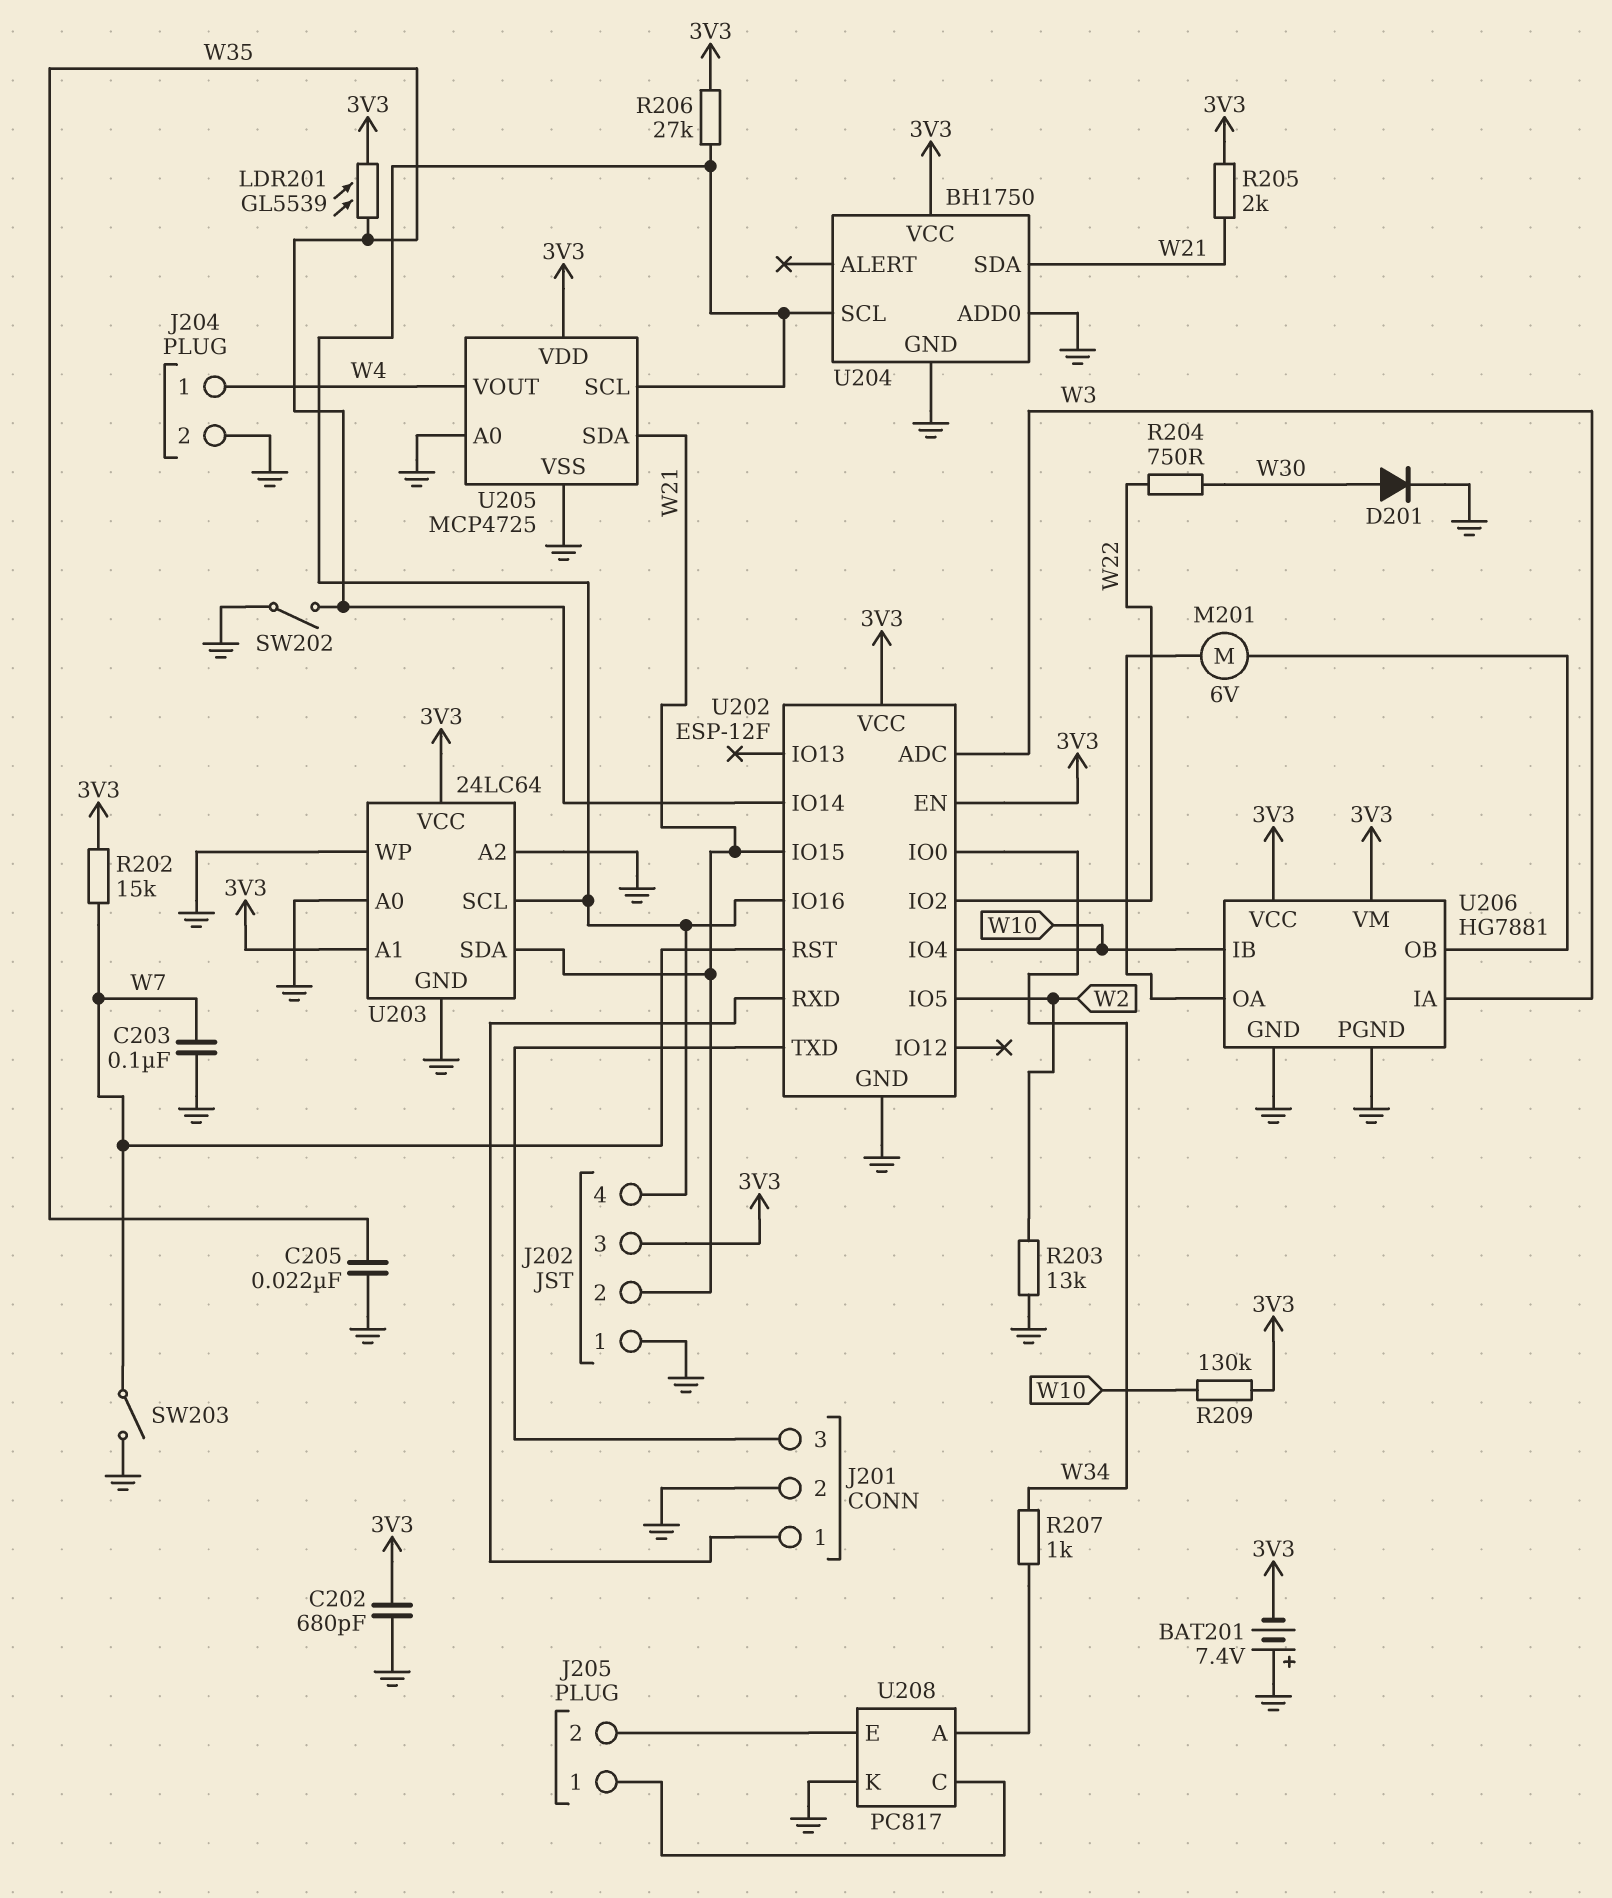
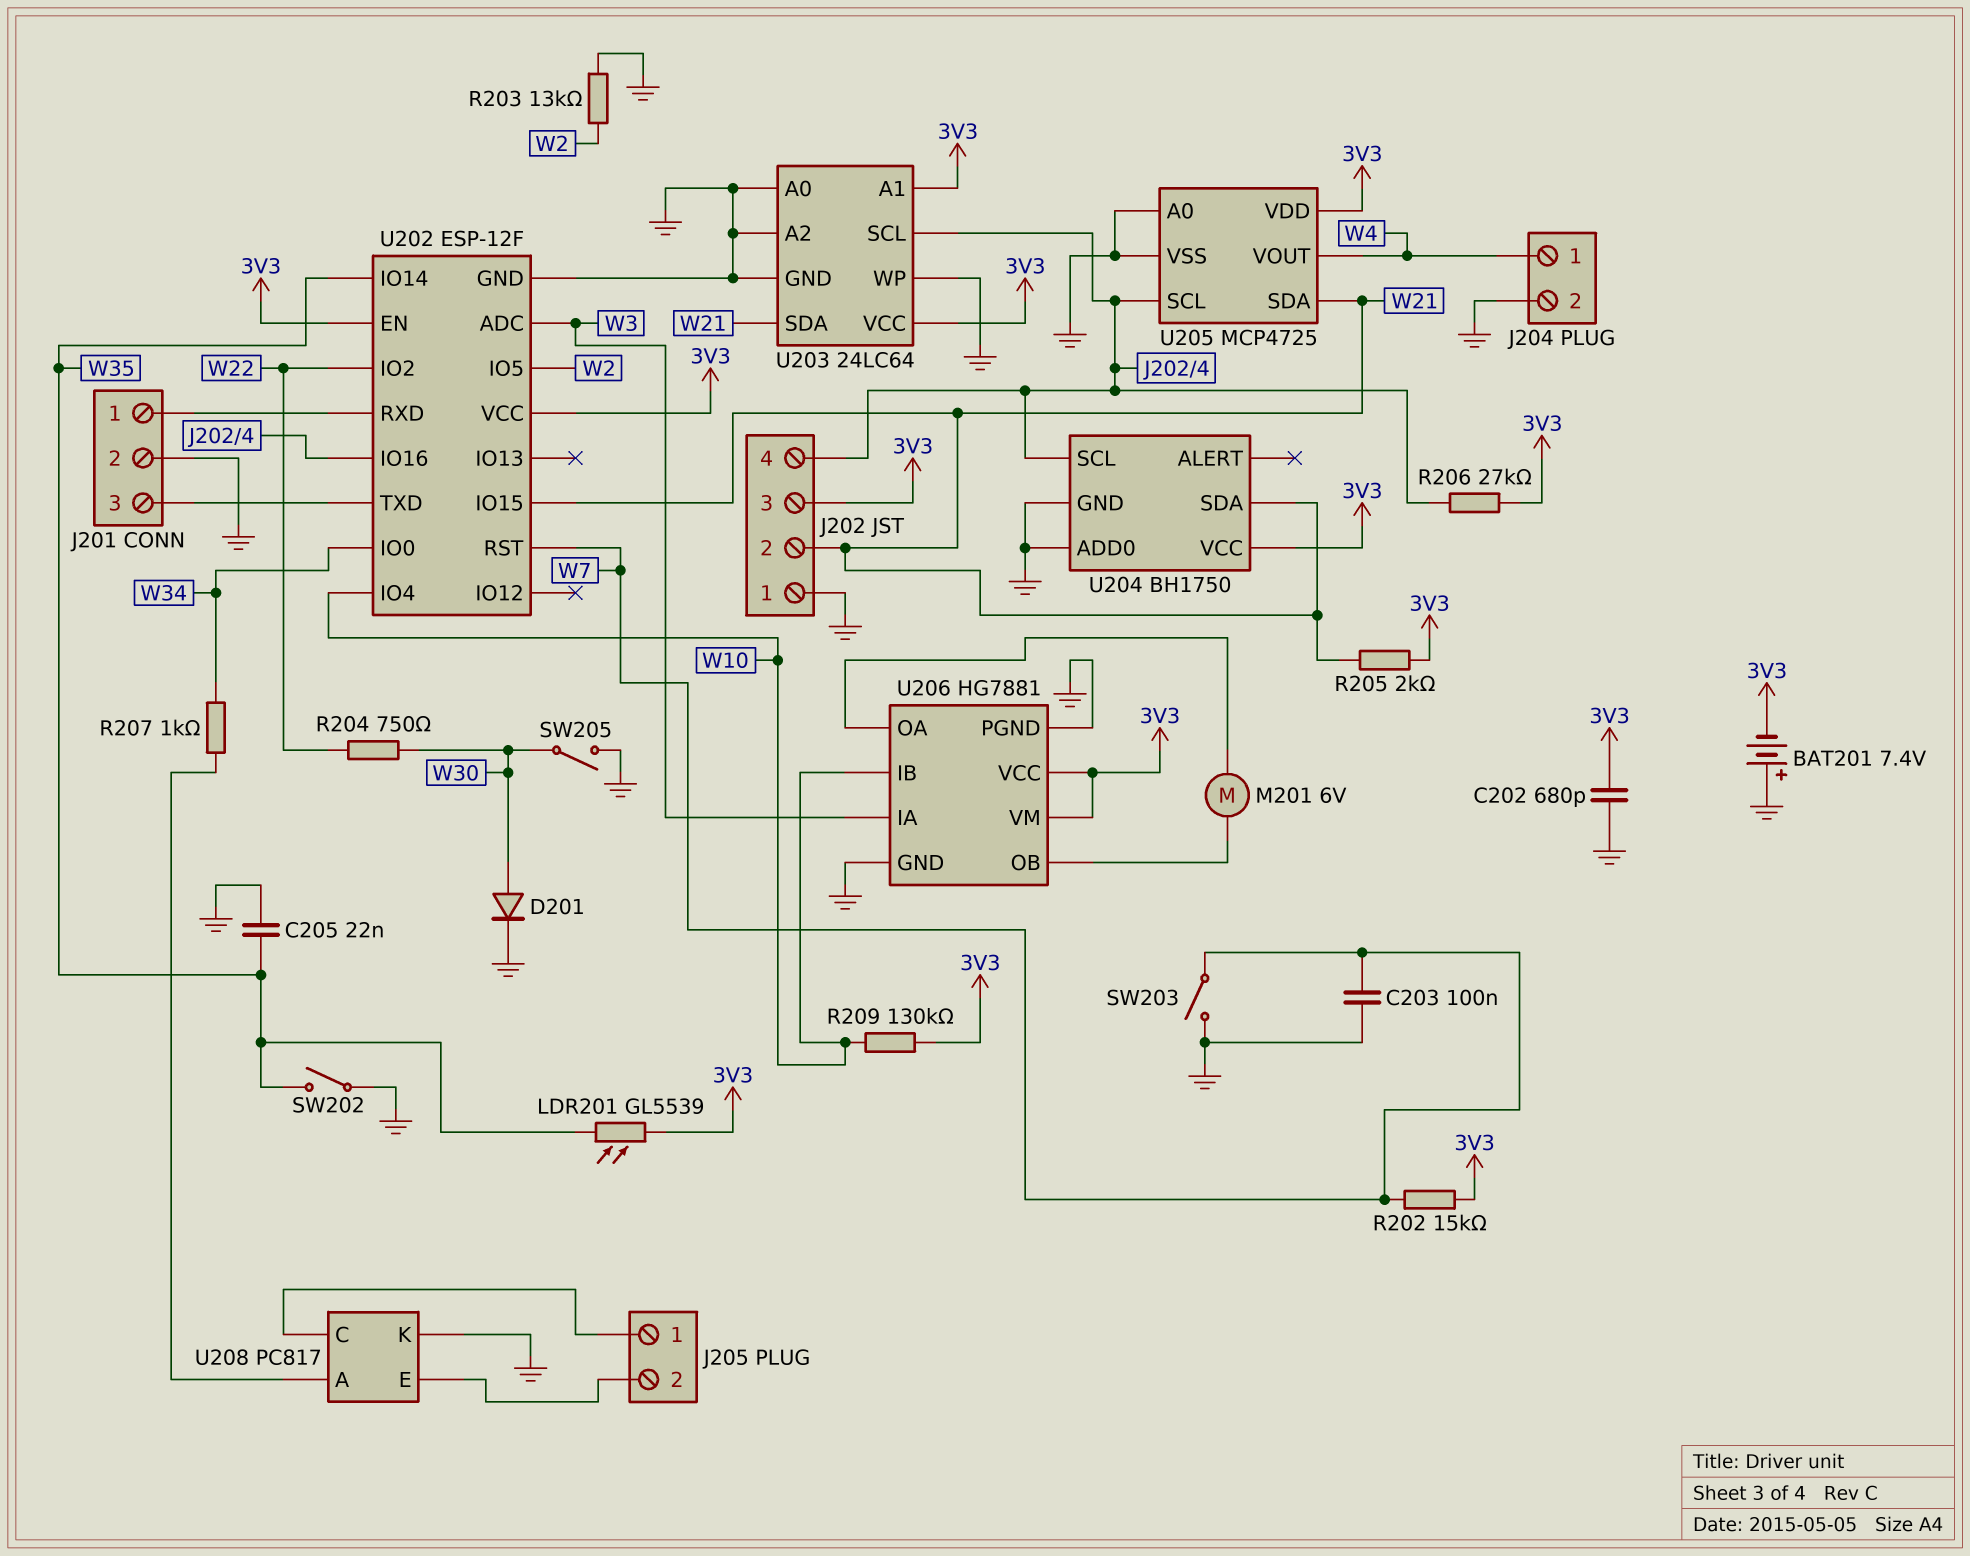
SW205: none -> switch (GND, W30)

